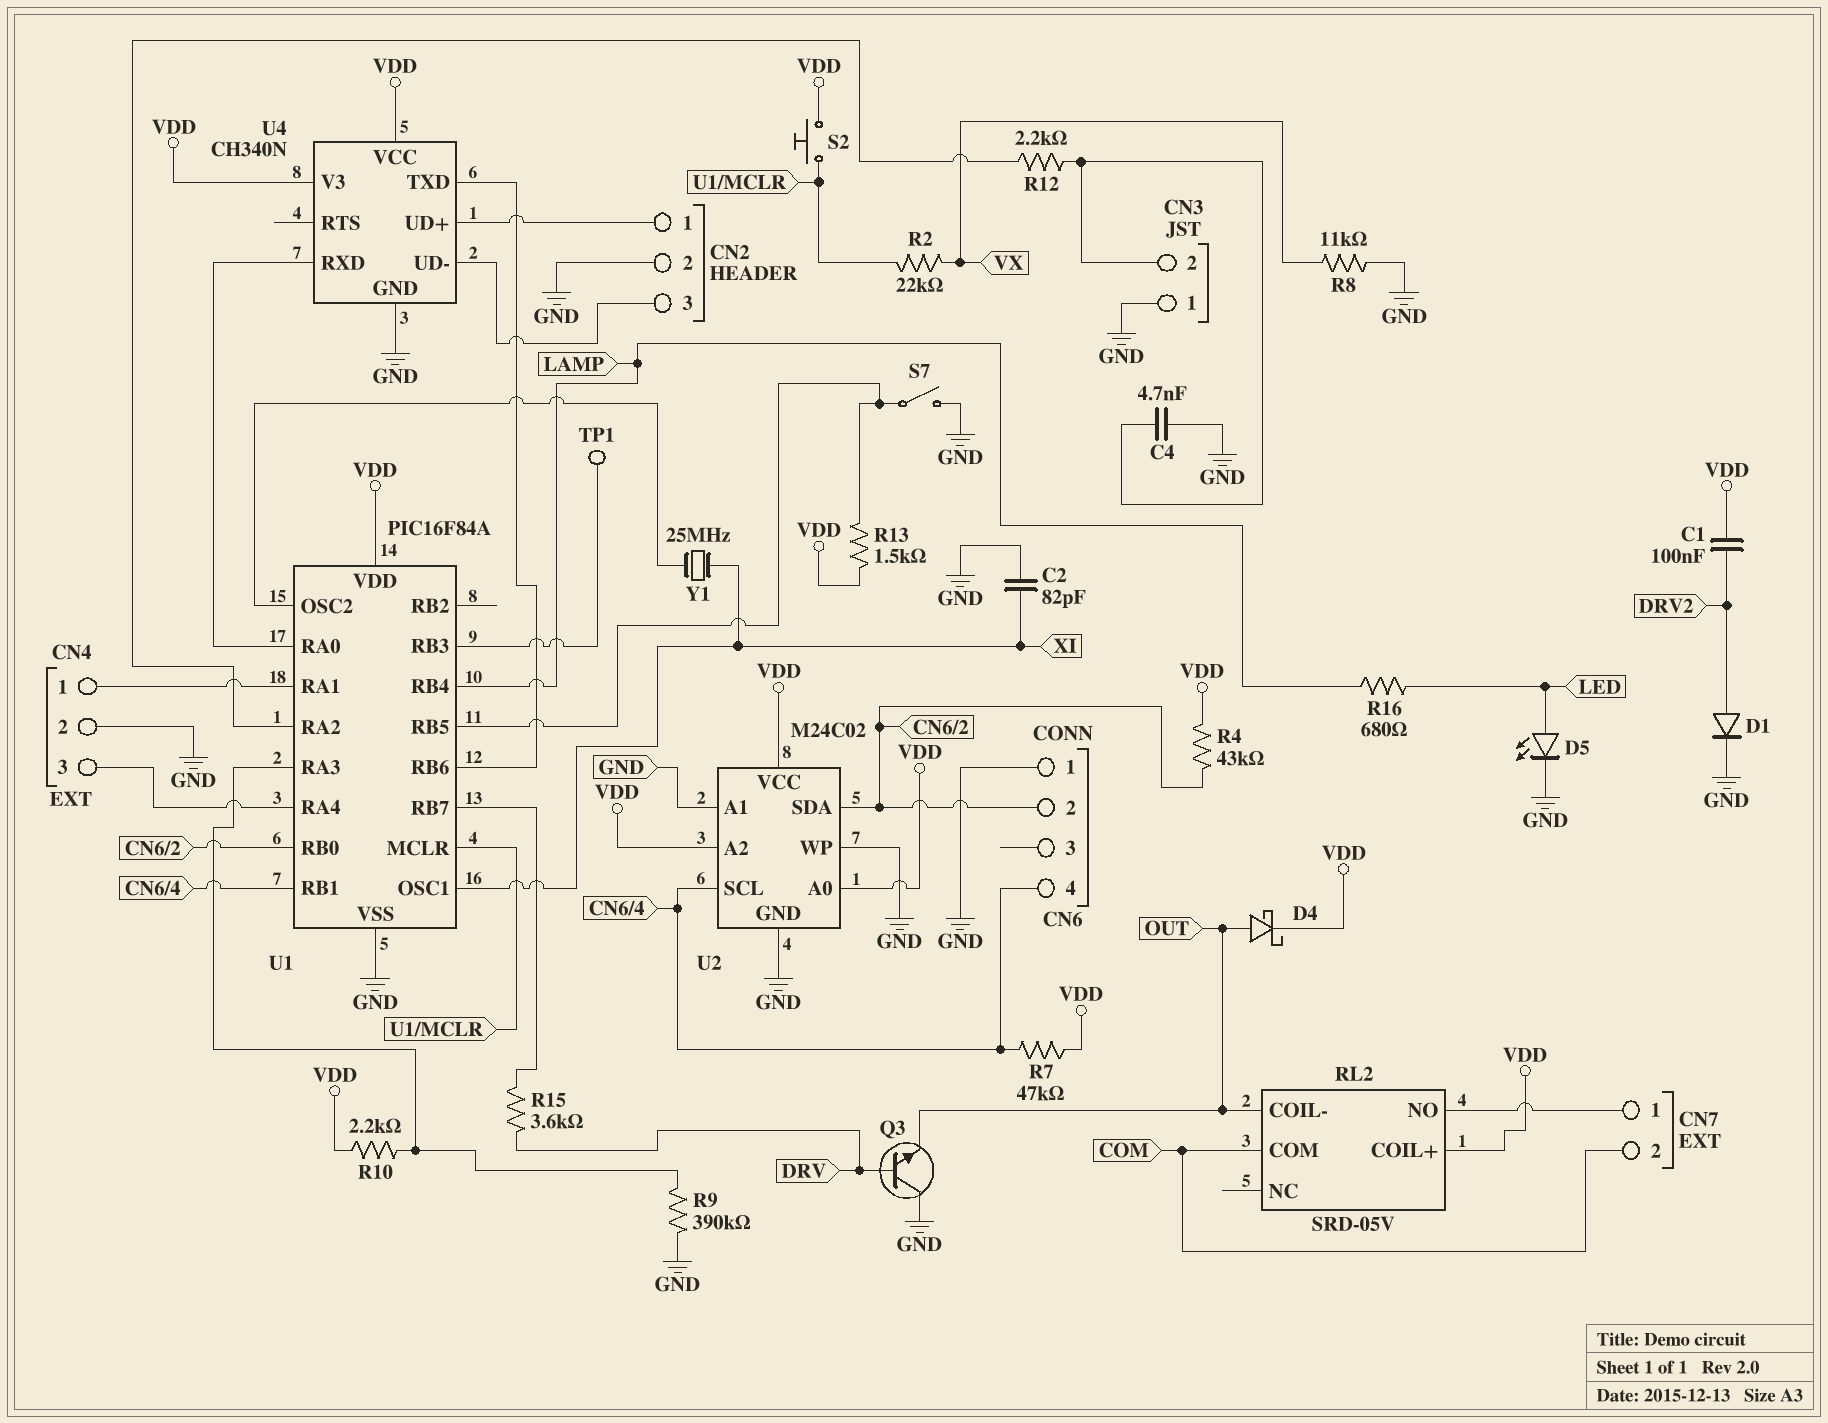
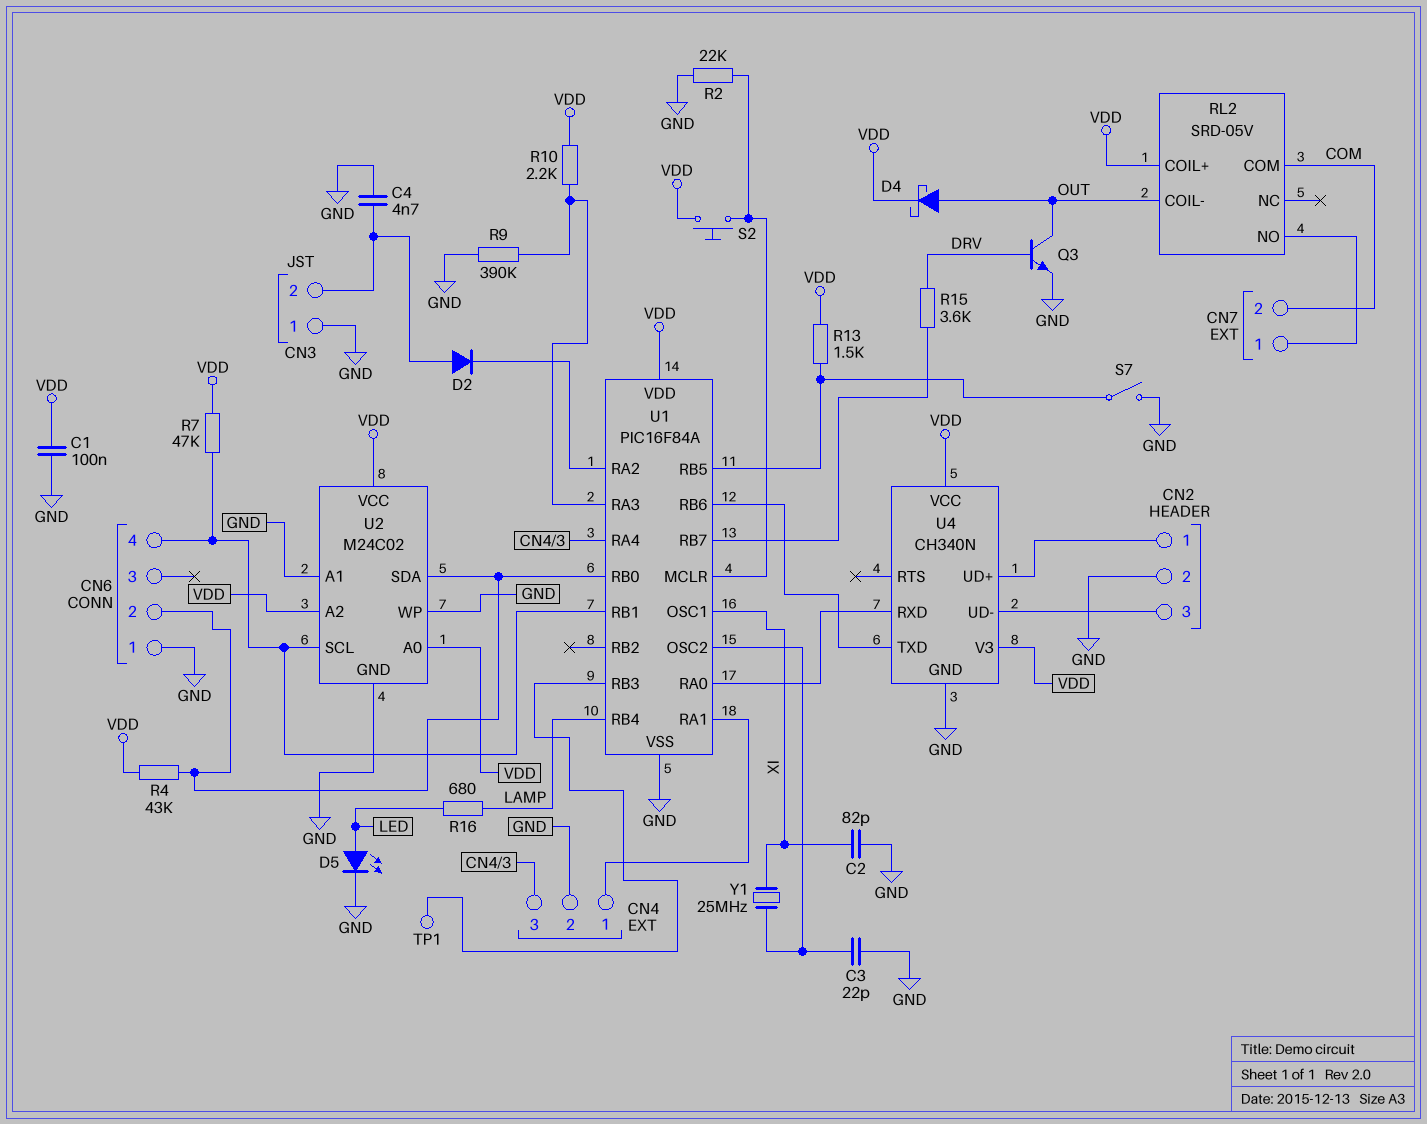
C1: 100nF (DRV2, VDD) -> 100nF (GND, VDD)
C3: none -> 22pF (GND, U1/OSC2)
D1: diode (A DRV2, K GND) -> none
D2: none -> diode (A CN3/2, K U1/RA2)
Q3: NPN (B DRV, C GND, E OUT) -> NPN (B DRV, C OUT, E GND)
R2: 22k (U1/MCLR, VX) -> 22k (GND, U1/MCLR)
R8: 11k (GND, VX) -> none
R12: 2.2k (CN3/2, U1/RA2) -> none

